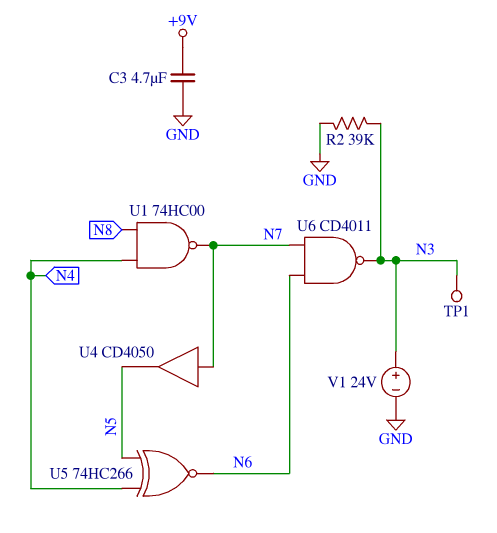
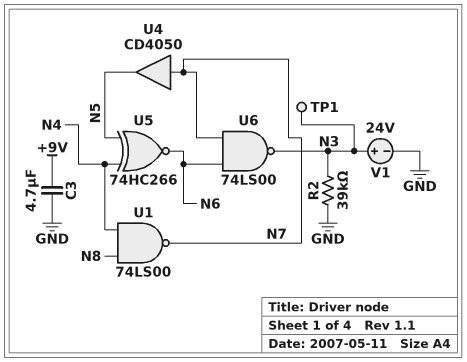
U1: NAND 74HC00 (in N4, in N8, out N7) -> NAND 74LS00 (in N4, in N8, out N7)
U6: NAND CD4011 (in N6, in N7, out N3) -> NAND 74LS00 (in N6, in N7, out N3)

